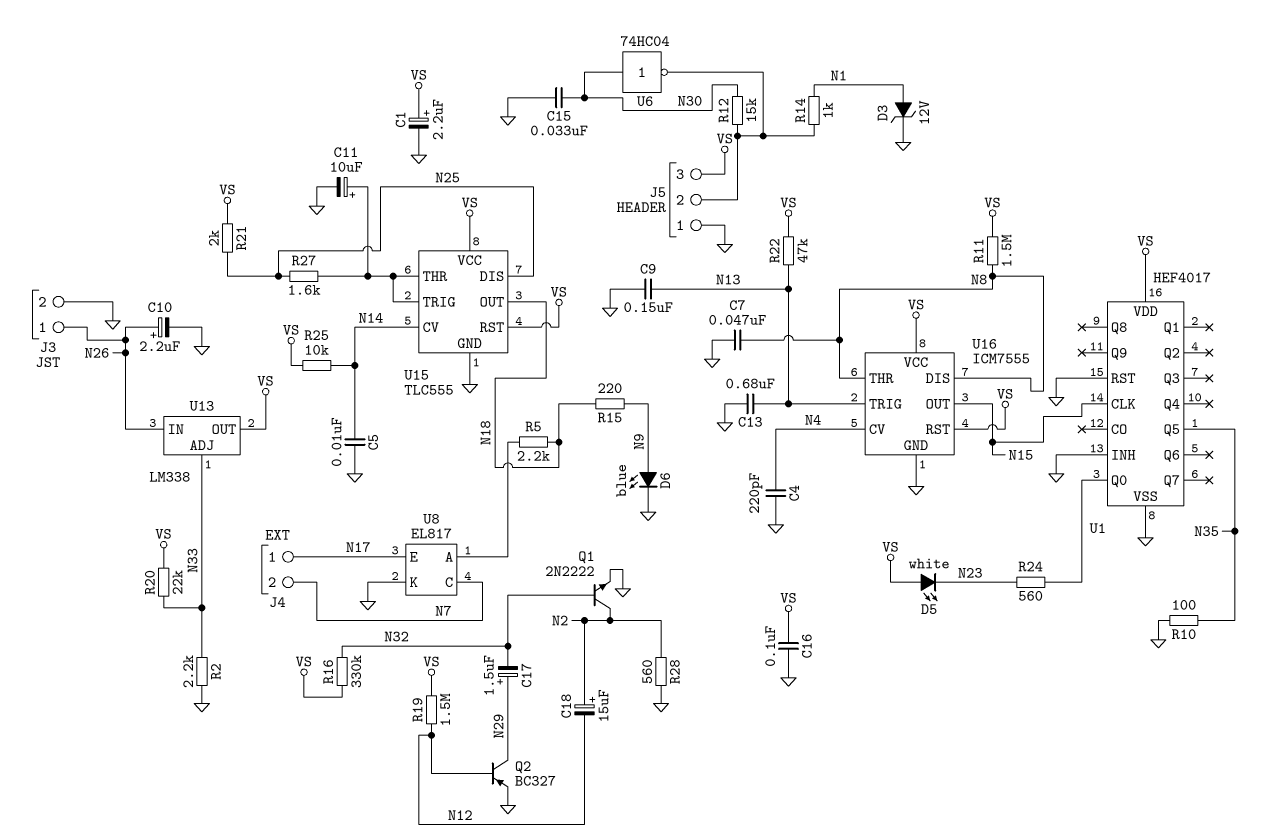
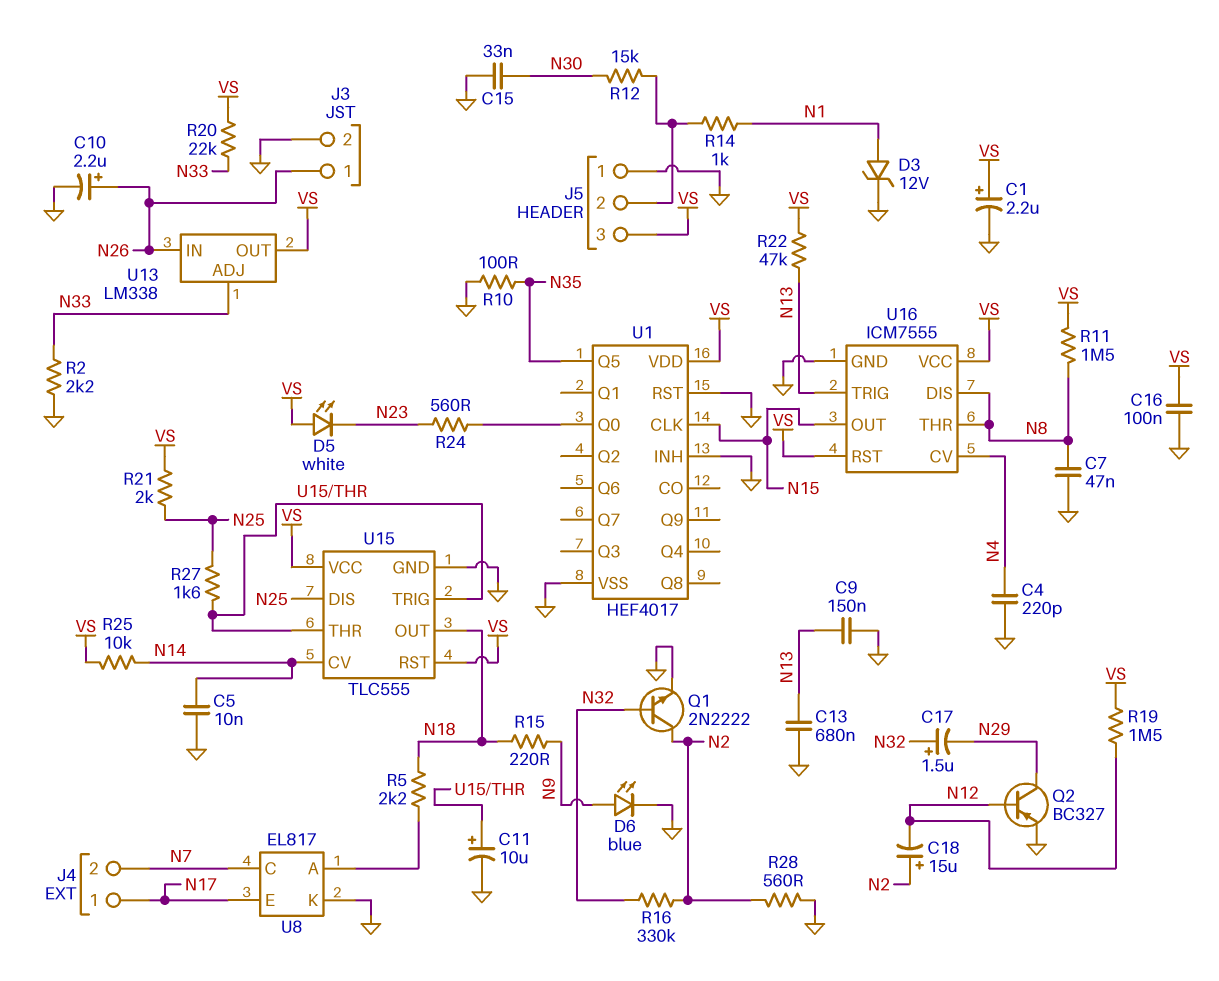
C17: 1.5uF (plus N29, minus N32) -> 1.5uF (plus N32, minus N29)
R16: 330k (N32, VS) -> 330k (N2, N32)
U6: NOT 74HC04 (in N30, out J5/2) -> none

